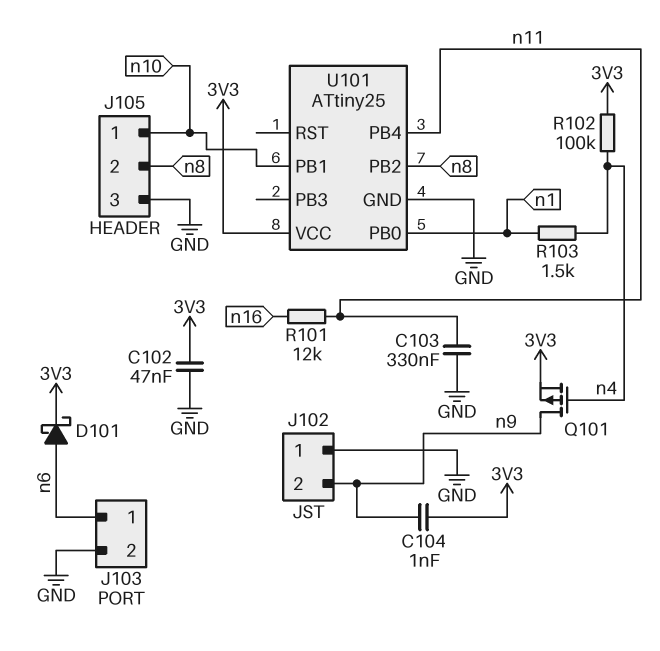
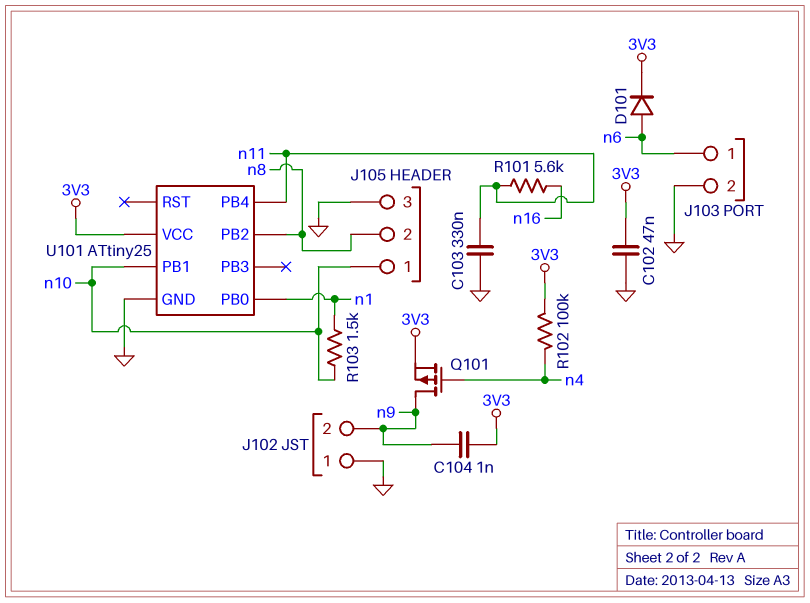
D101: schottky (A n6, K 3V3) -> diode (A n6, K 3V3)
R101: 12k (n11, n16) -> 5.6k (n11, n16)
R103: 1.5k (n1, n4) -> 1.5k (n1, n10)

